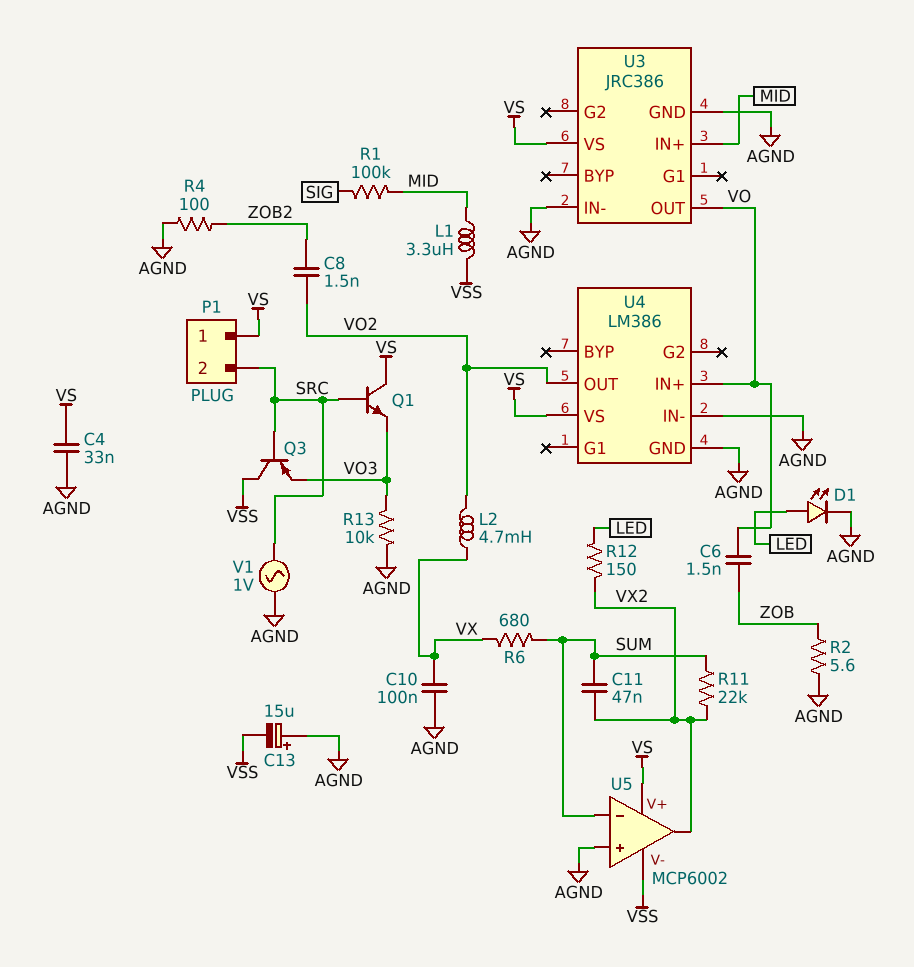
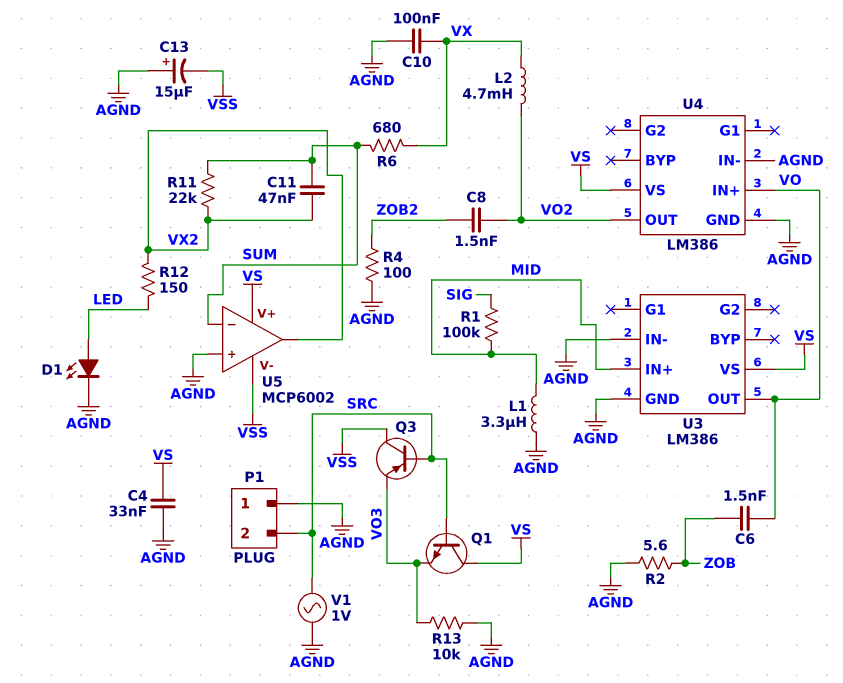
L1: 3.3uH (MID, VSS) -> 3.3uH (AGND, MID)
P1 pin 1: VS -> AGND
U3: JRC386 -> LM386

